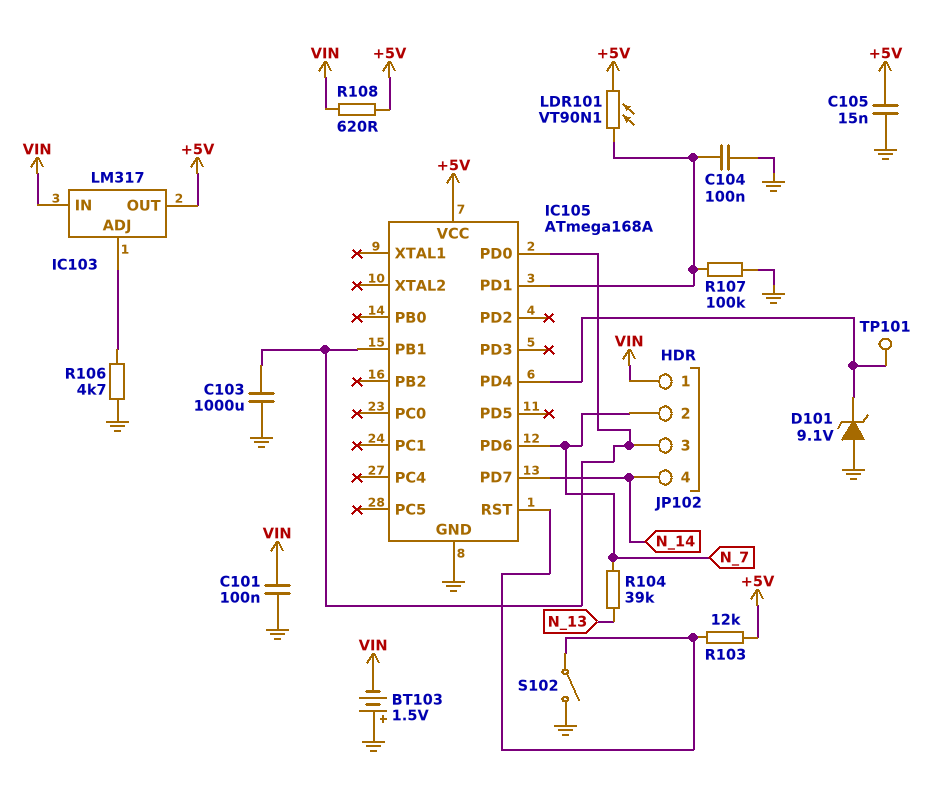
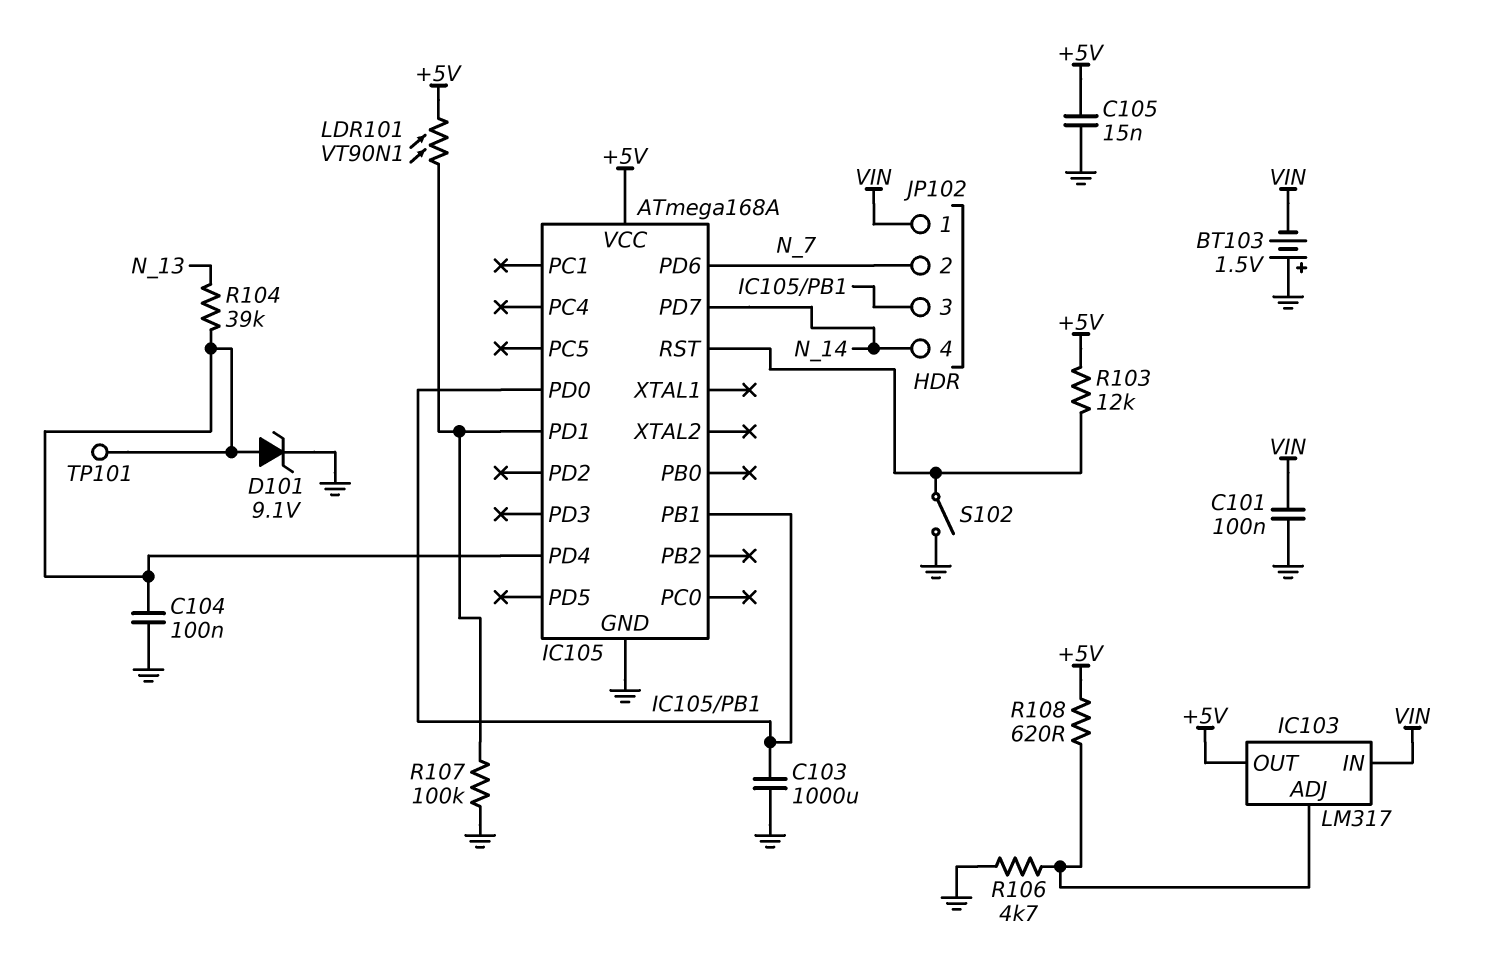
C104: 100nF (GND, IC105/PD1) -> 100nF (GND, IC105/PD4)
D101: zener 9.1V (A GND, K IC105/PD4) -> zener 9.1V (A IC105/PD4, K GND)
R104: 39k (N_7, N_13) -> 39k (IC105/PD4, N_13)
R108: 620 (+5V, VIN) -> 620 (+5V, IC103/ADJ)

